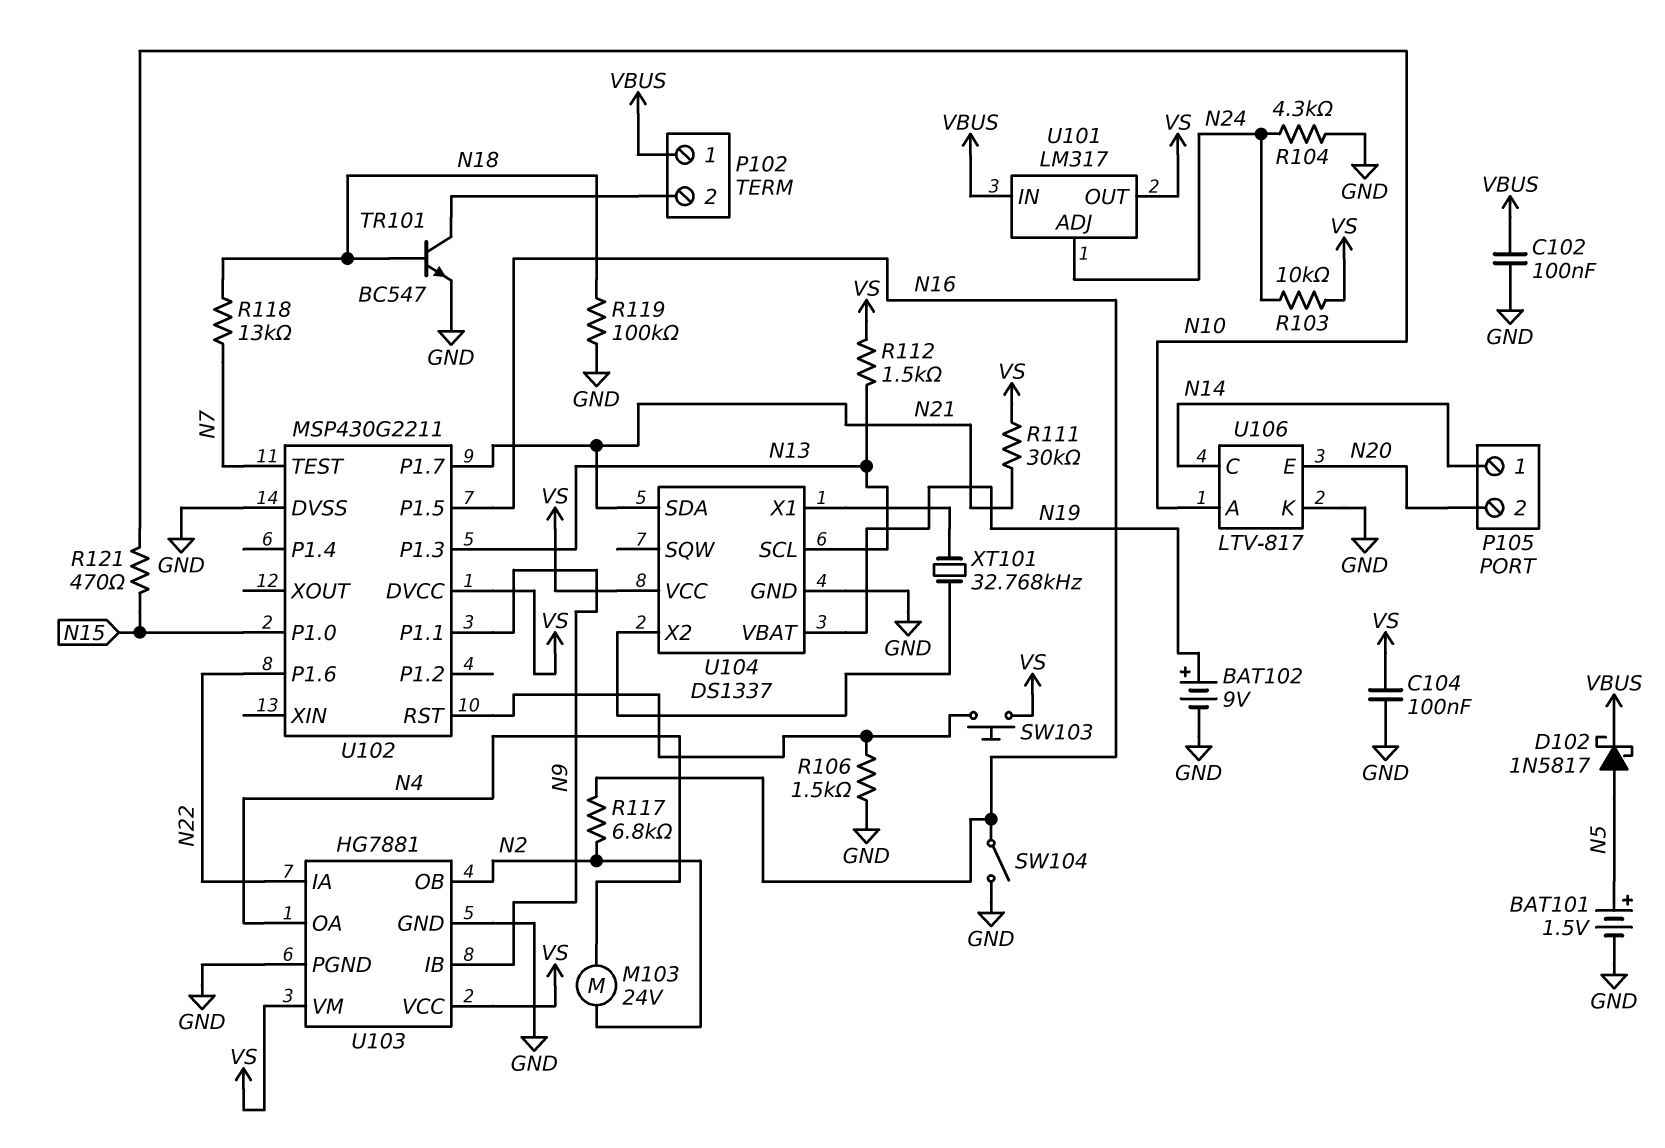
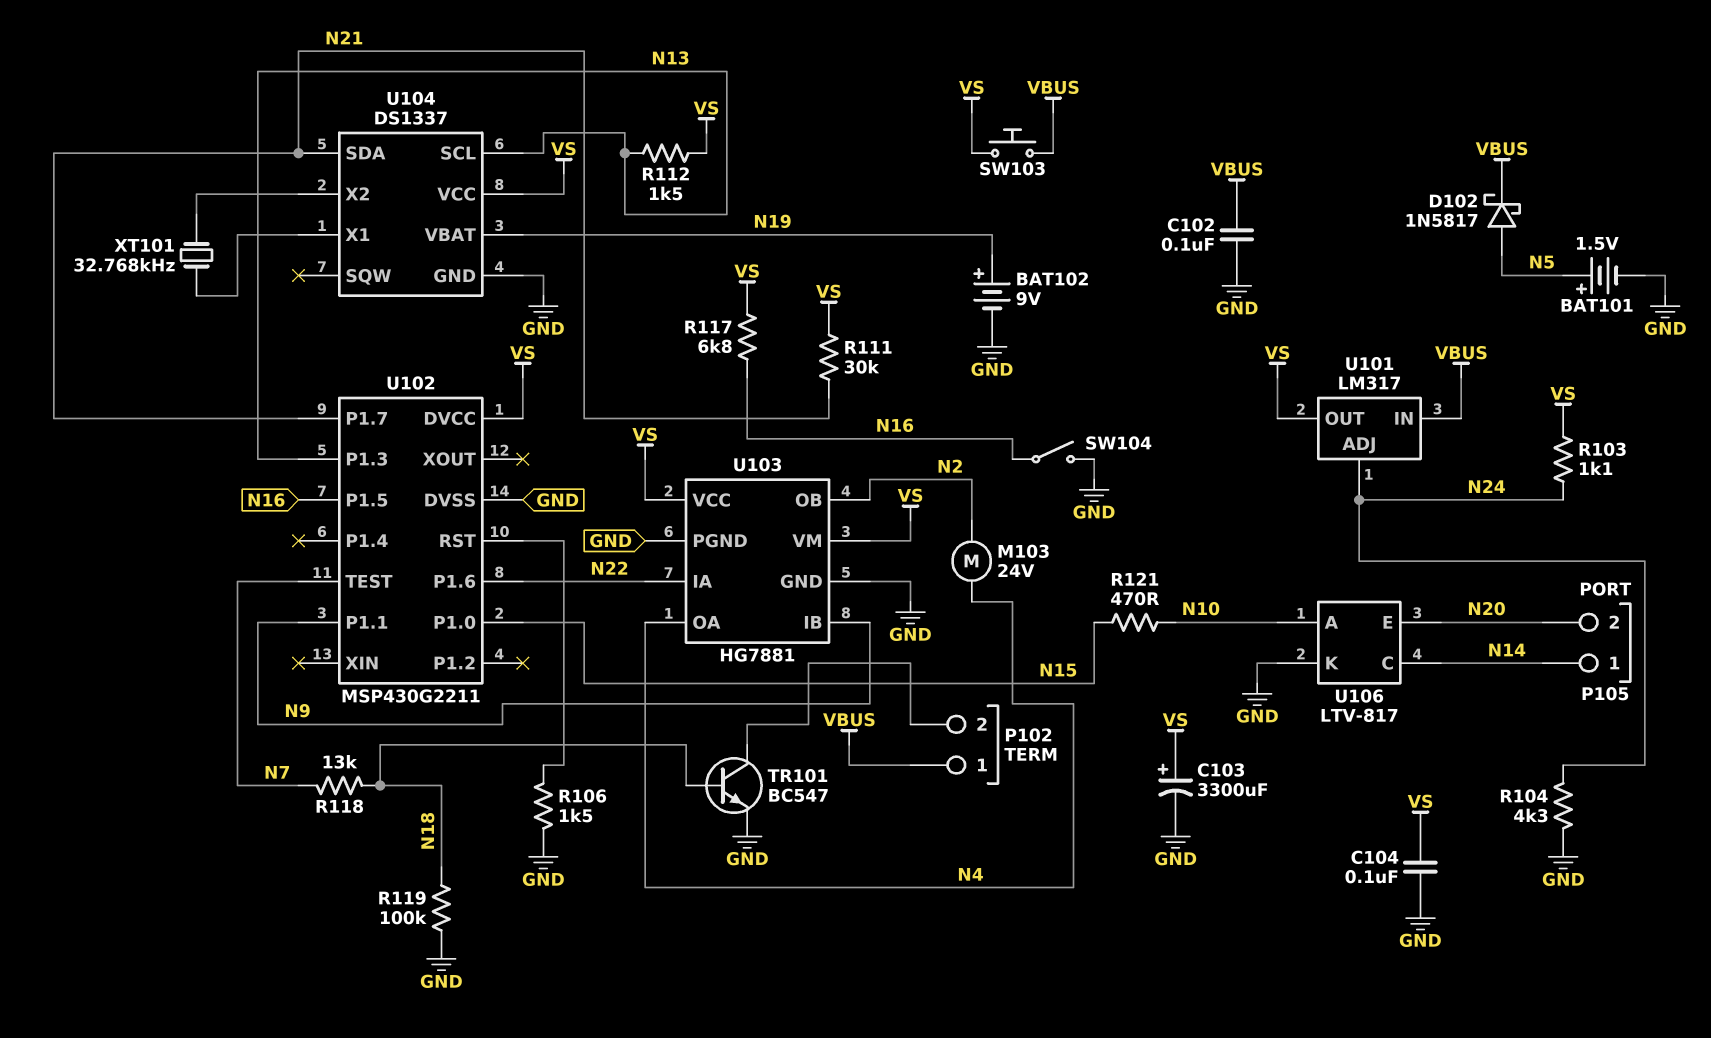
C103: none -> 3300uF (plus VS, minus GND)
R103: 10k (N24, VS) -> 1.1k (N24, VS)
R117: 6.8k (N2, N16) -> 6.8k (N16, VS)
SW103: button (U102/RST, VS) -> button (VBUS, VS)

